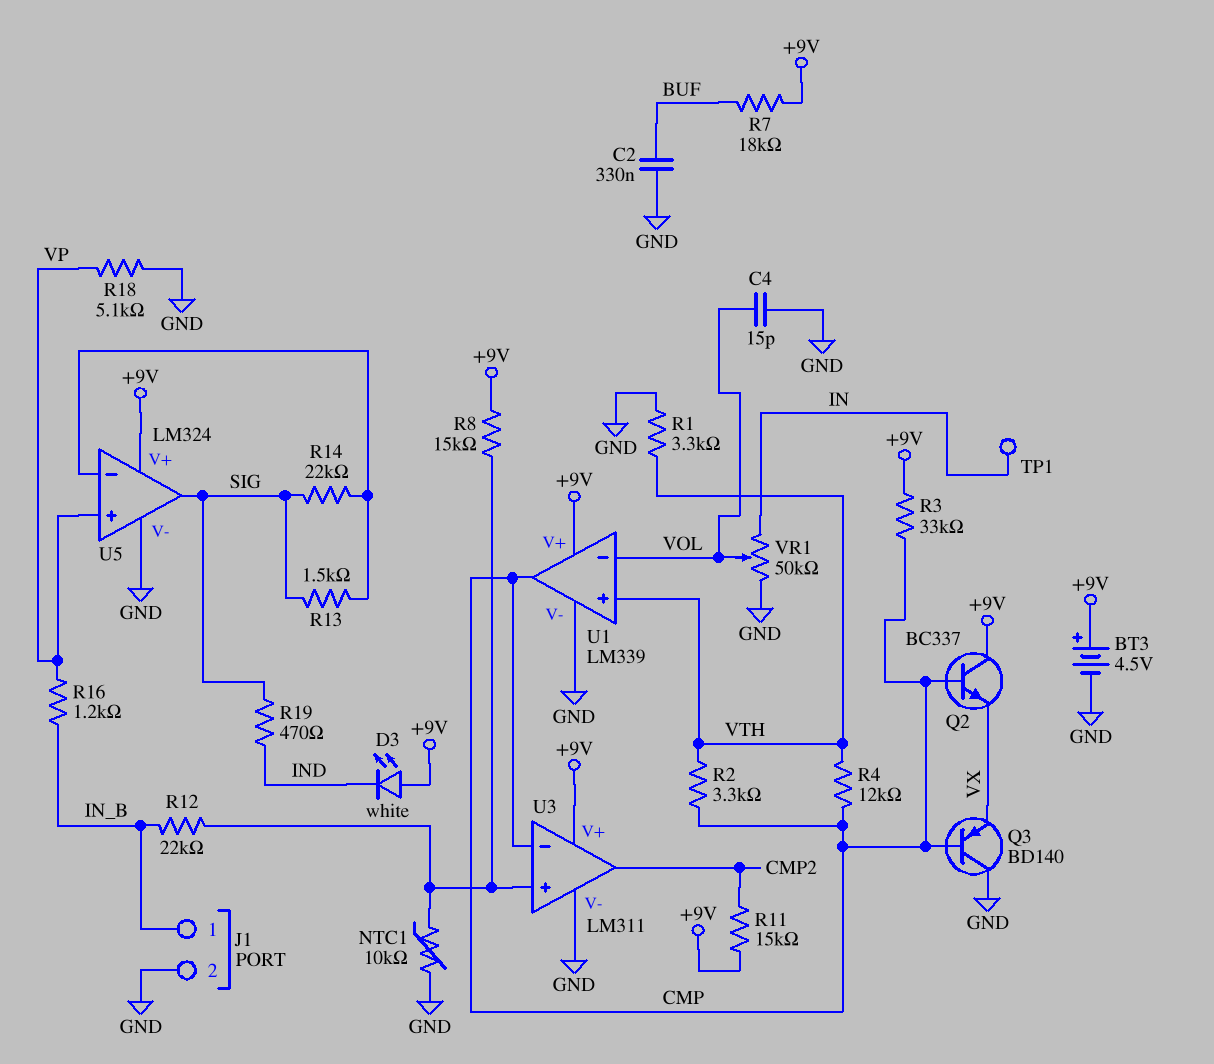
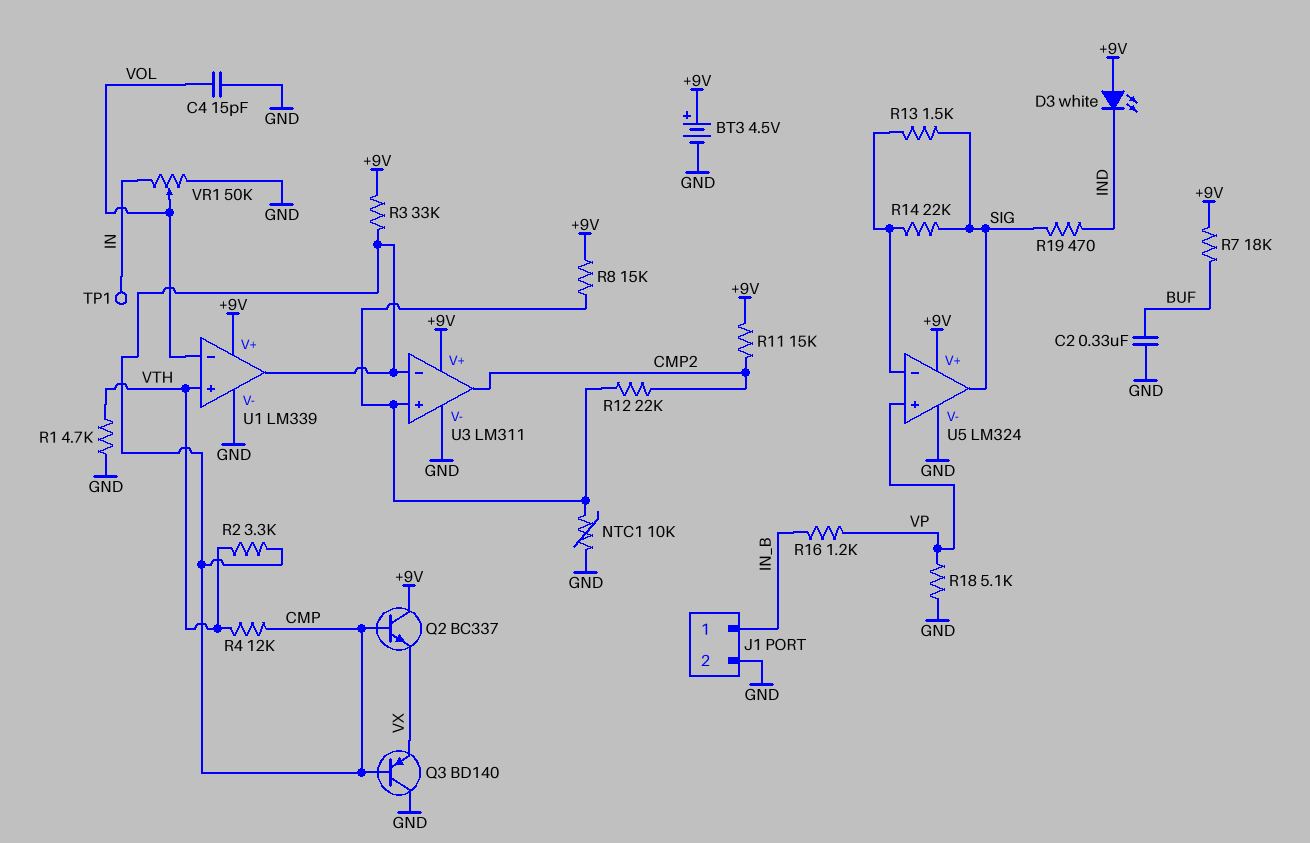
R1: 3.3k (GND, VTH) -> 4.7k (GND, VTH)
R12: 22k (IN_B, U3/in+) -> 22k (CMP2, U3/in+)

